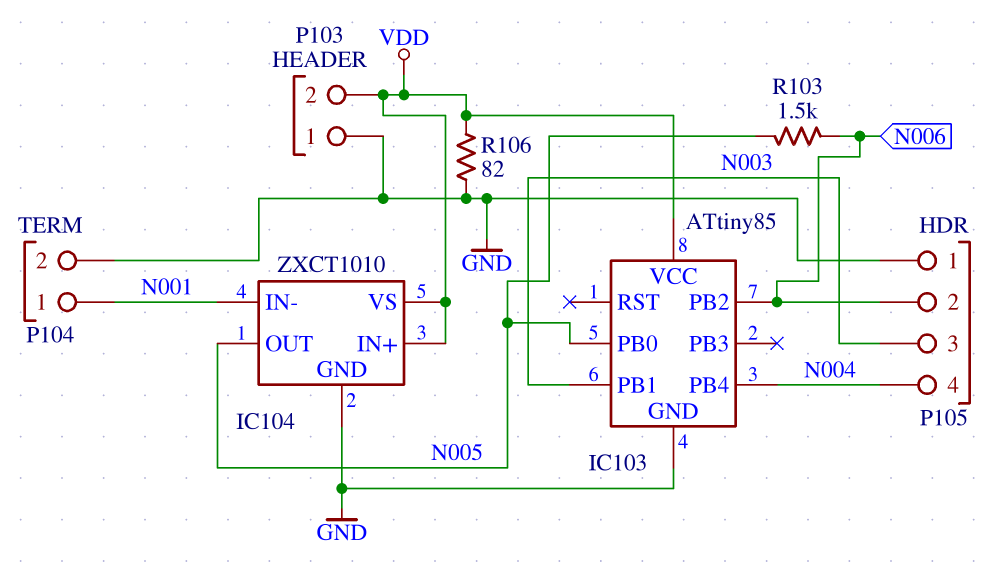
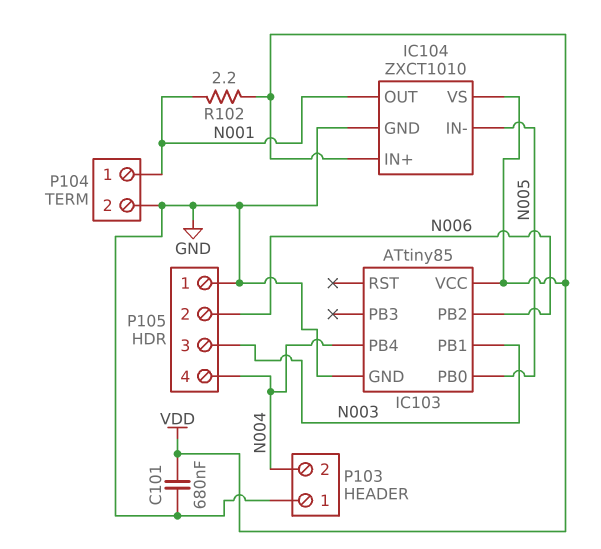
C101: none -> 680nF (GND, VDD)
IC104 pin IN-: N001 -> N005
IC104 pin OUT: N005 -> N001
P103 pin 2: VDD -> N004
R102: none -> 2.2 (N001, VDD)
R103: 1.5k (N005, N006) -> none
R106: 82 (GND, VDD) -> none

